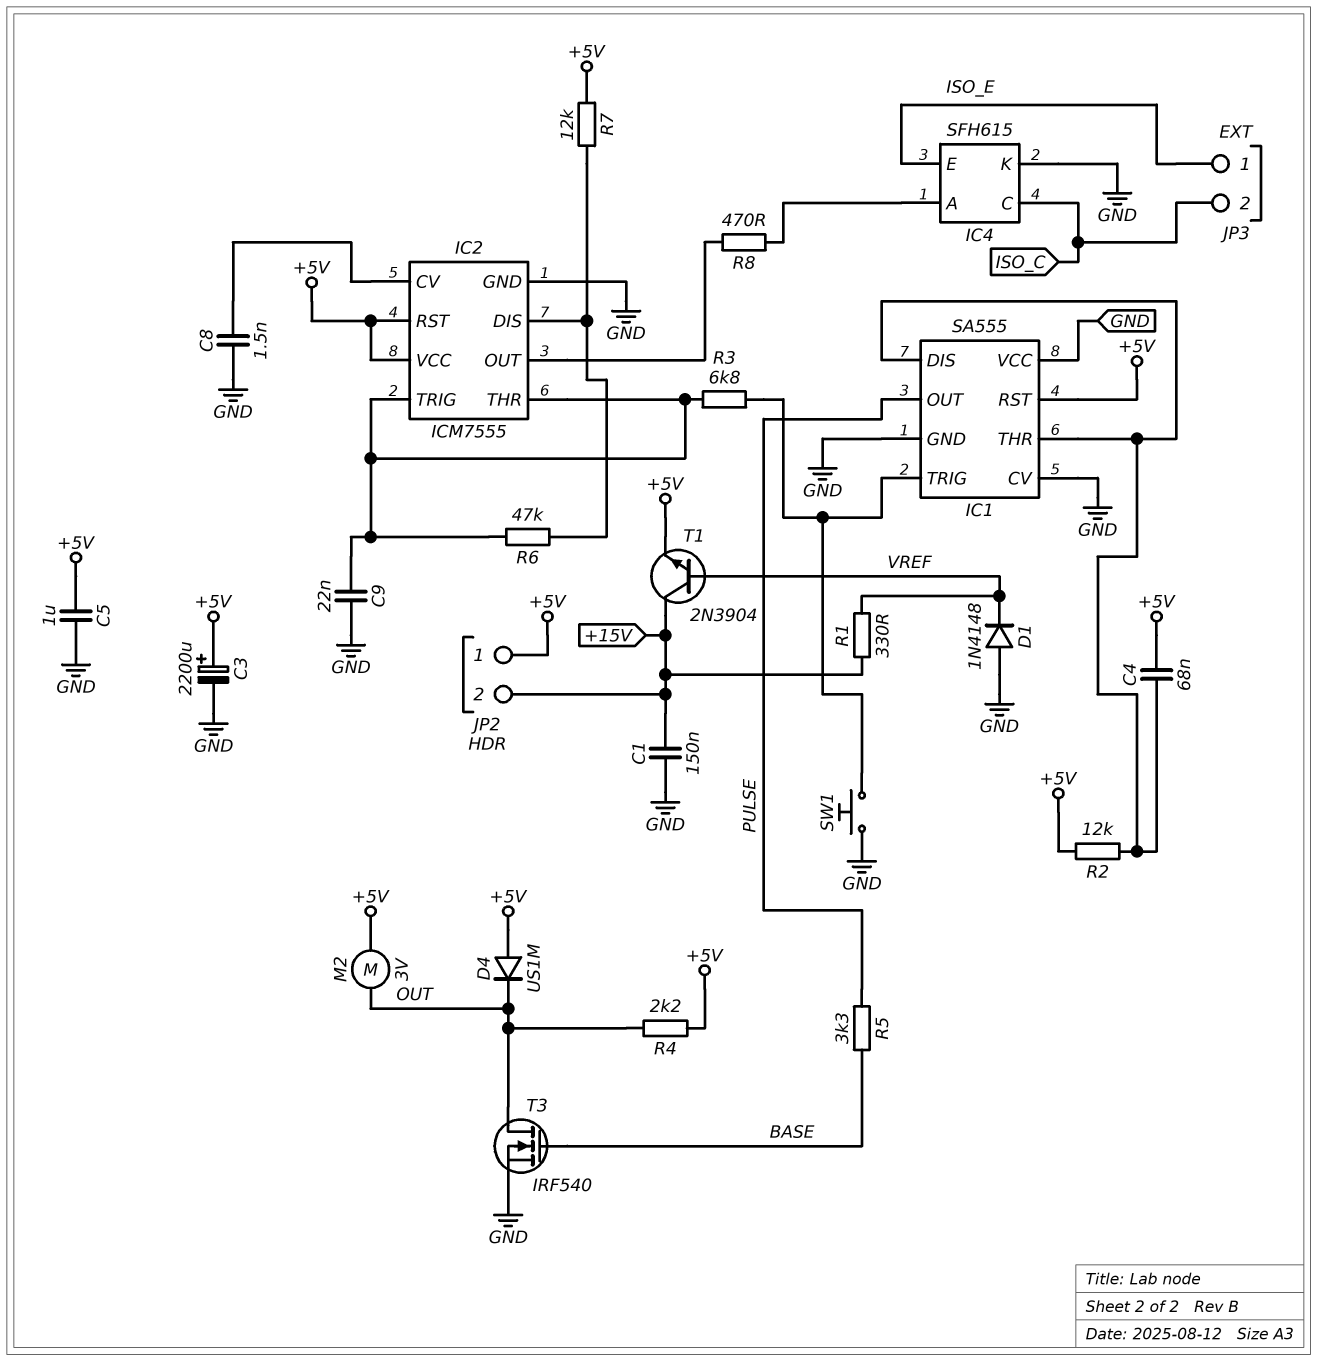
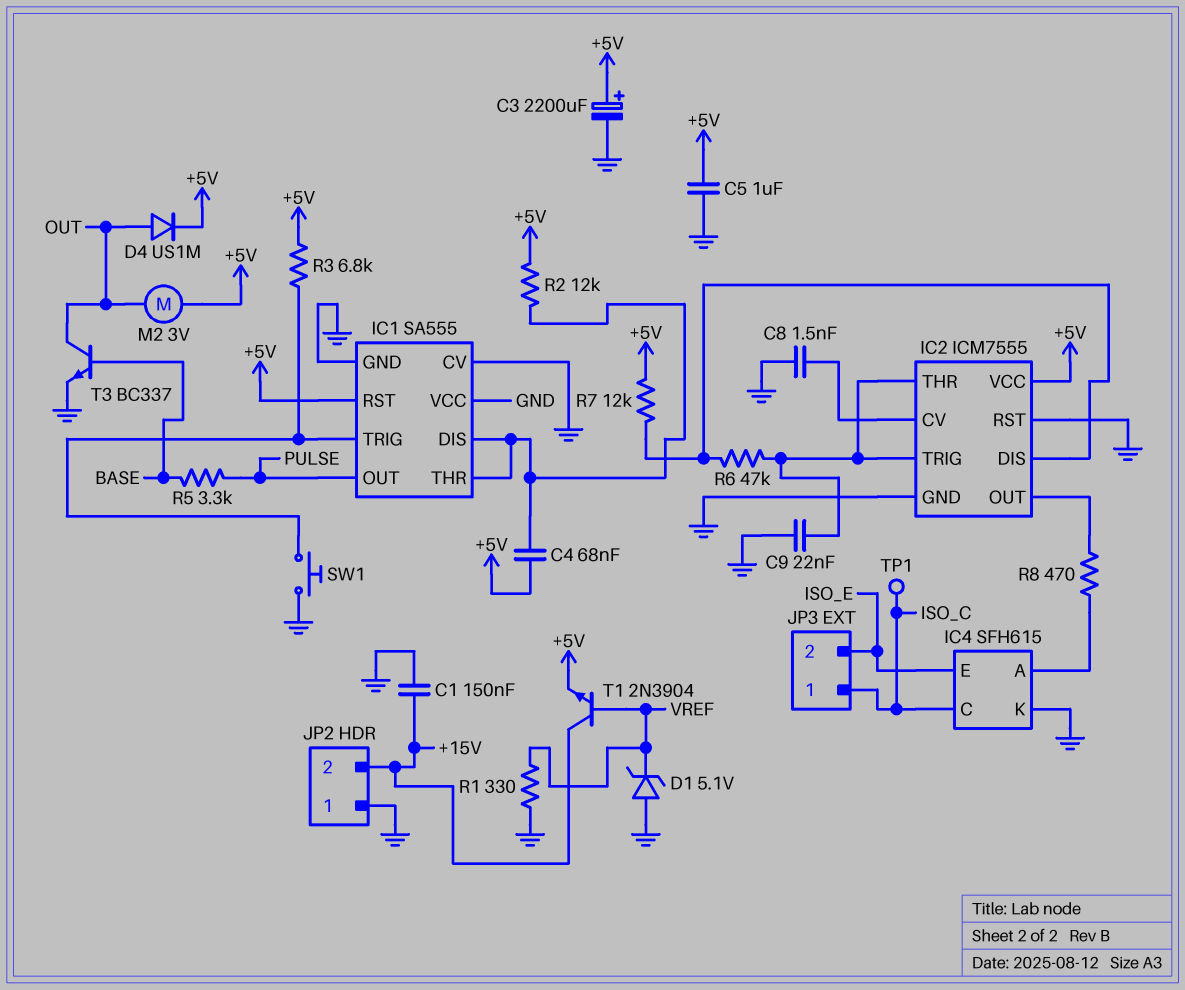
D1: diode 1N4148 (A GND, K VREF) -> zener 5.1V (A GND, K VREF)
D4: diode US1M (A +5V, K OUT) -> diode US1M (A OUT, K +5V)
IC2 pin RST: +5V -> GND
JP2 pin 1: +5V -> GND
JP3 pin 1: ISO_E -> ISO_C
JP3 pin 2: ISO_C -> ISO_E
R1: 330 (+15V, VREF) -> 330 (GND, VREF)
R3: 6.8k (IC1/TRIG, IC2/THR) -> 6.8k (+5V, IC1/TRIG)
R4: 2.2k (+5V, OUT) -> none
T3: NMOS IRF540 (G BASE, D OUT, S GND) -> NPN BC337 (B BASE, C OUT, E GND)
TP1: none -> test point (ISO_C)

